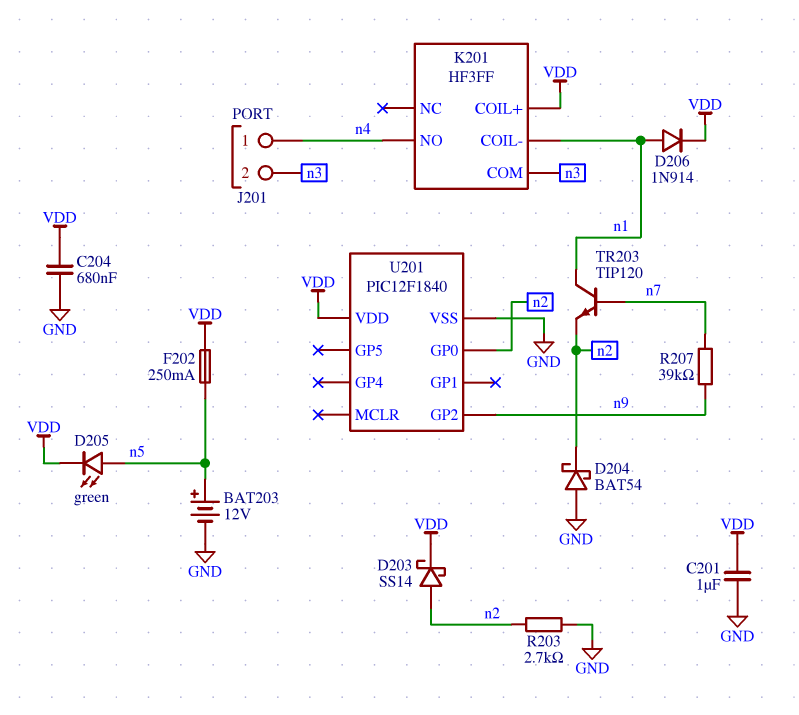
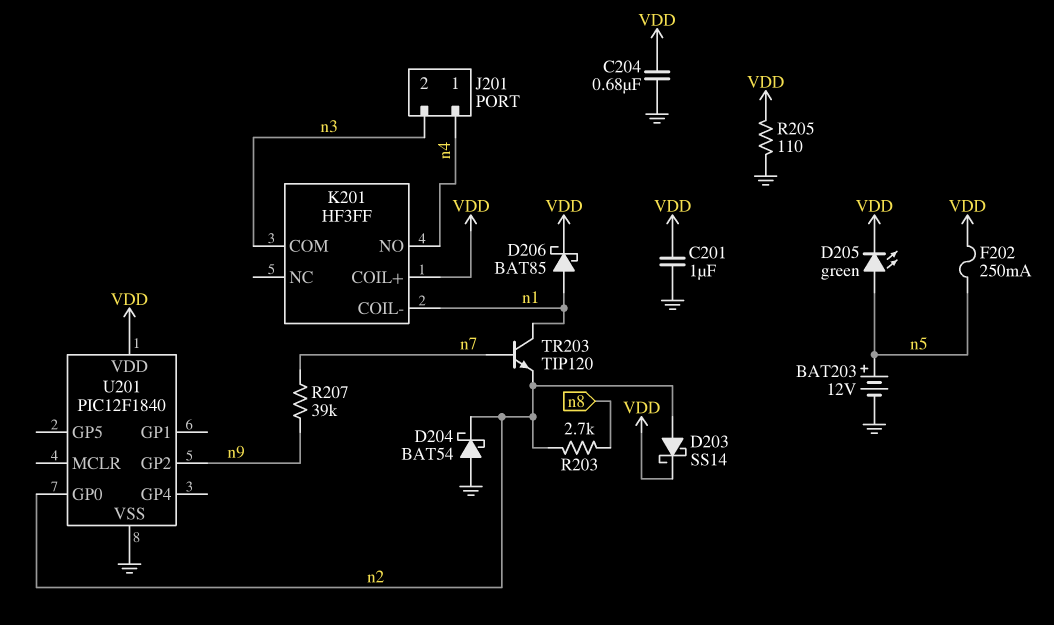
D206: diode 1N914 (A n1, K VDD) -> schottky BAT85 (A n1, K VDD)
R203: 2.7k (GND, n2) -> 2.7k (n2, n8)
R205: none -> 110 (GND, VDD)

